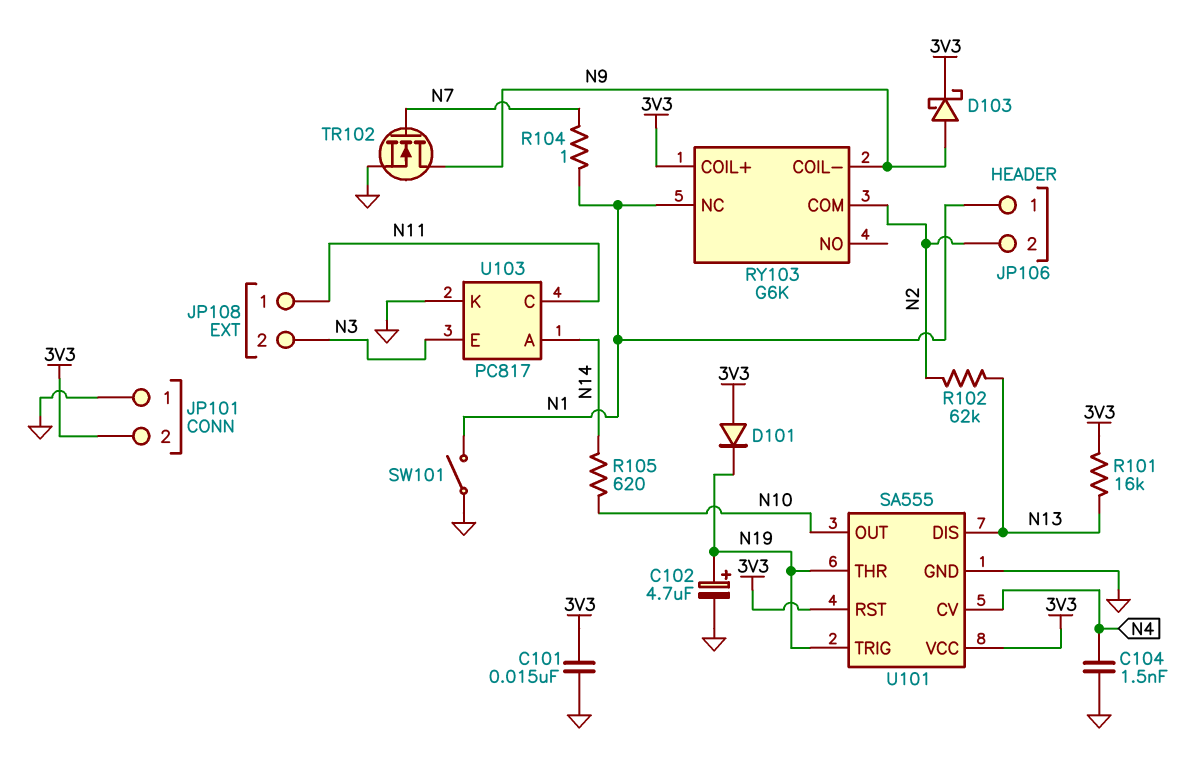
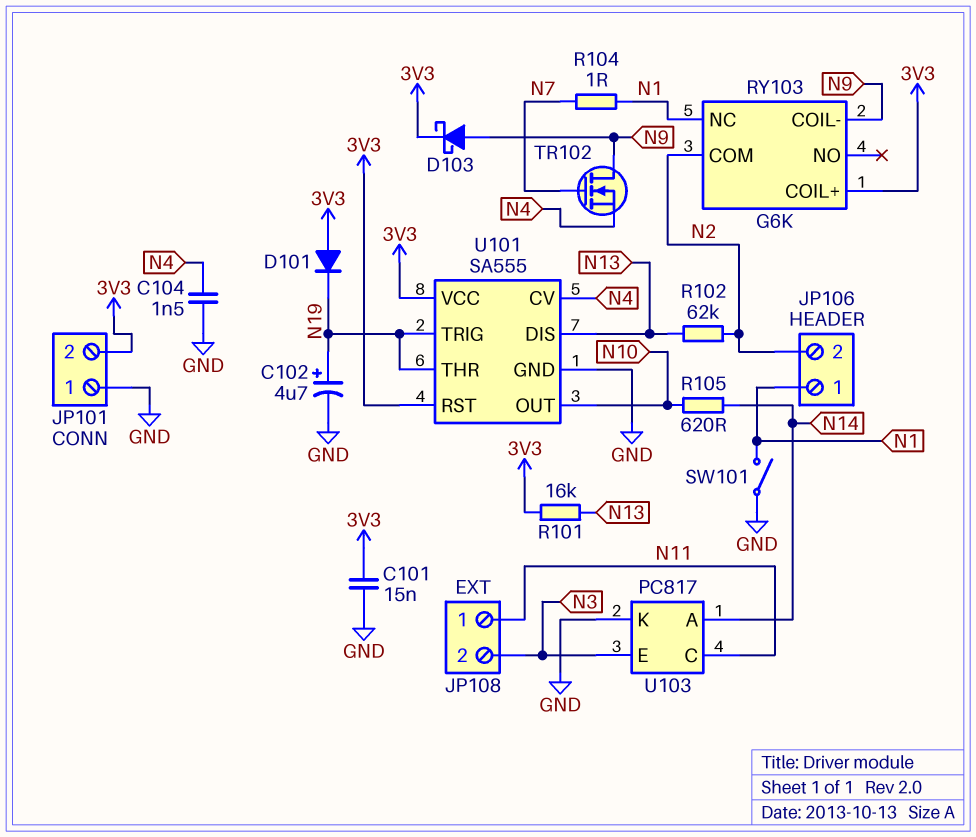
TR102: NMOS (G N7, D N9, S GND) -> NMOS (G N7, D N9, S N4)

